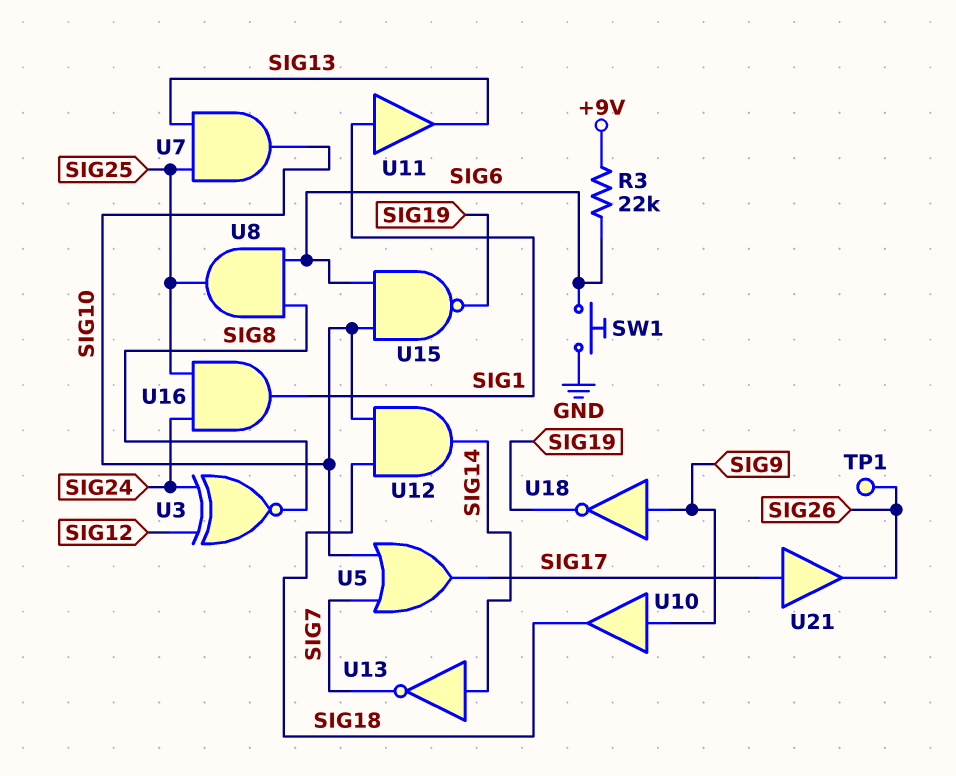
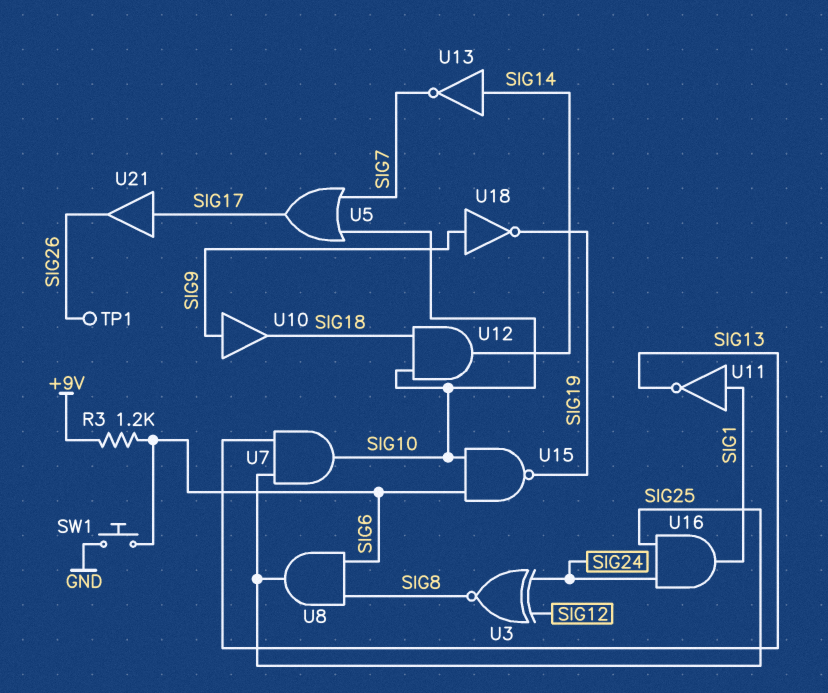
R3: 22k (+9V, SIG6) -> 1.2k (+9V, SIG6)
U11: buffer (in SIG1, out SIG13) -> NOT (in SIG1, out SIG13)

